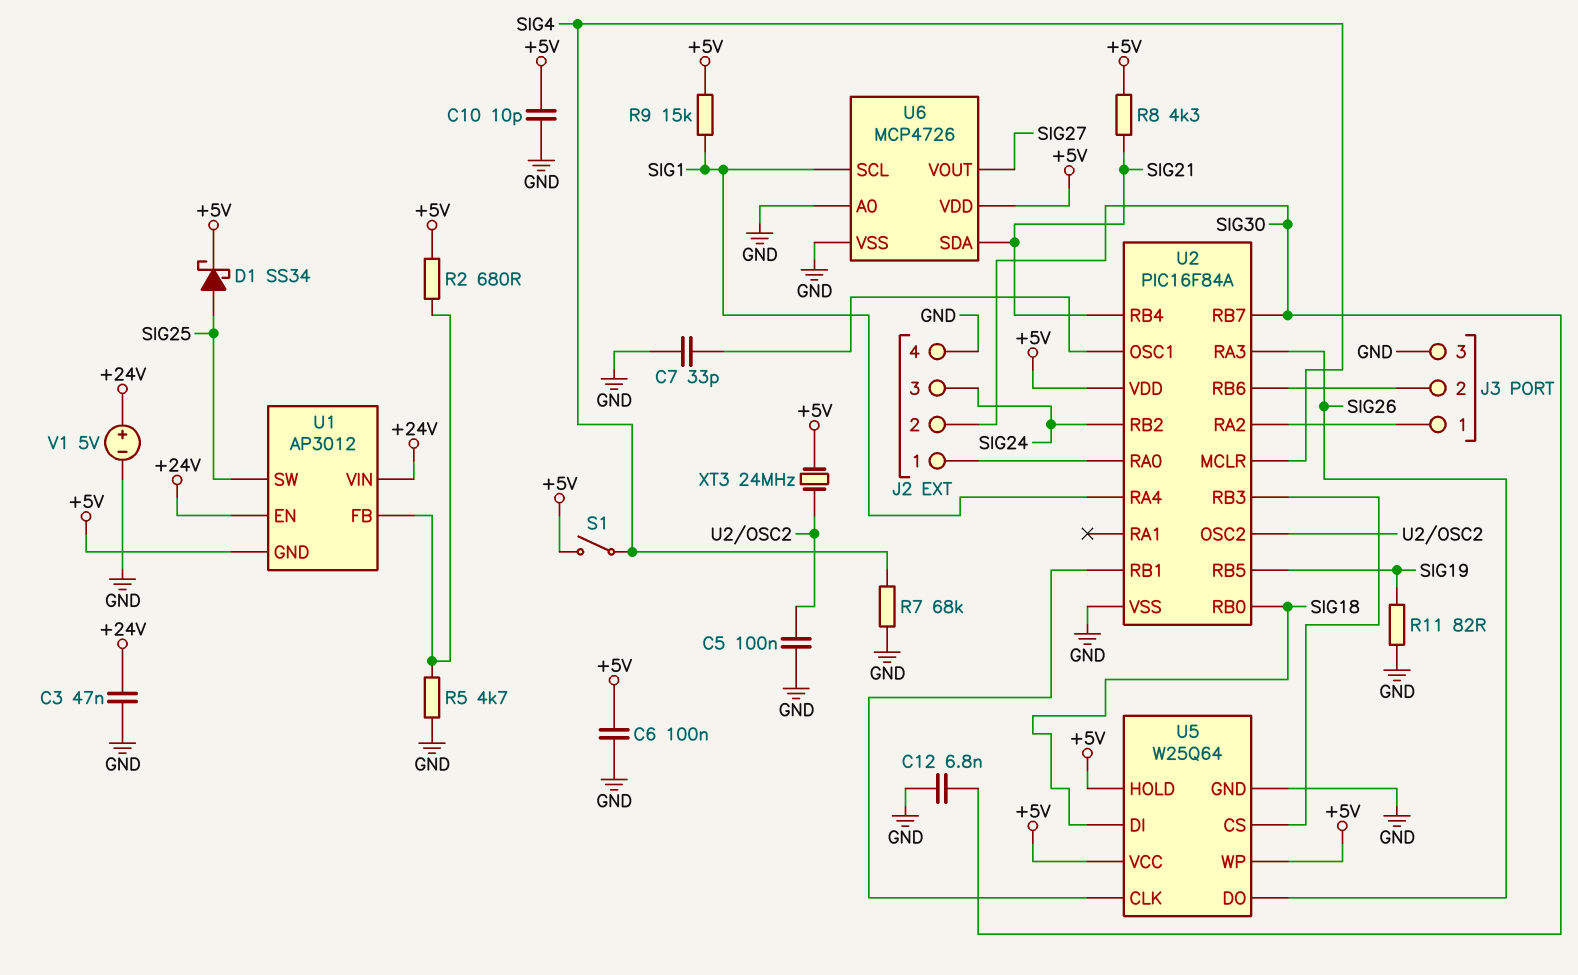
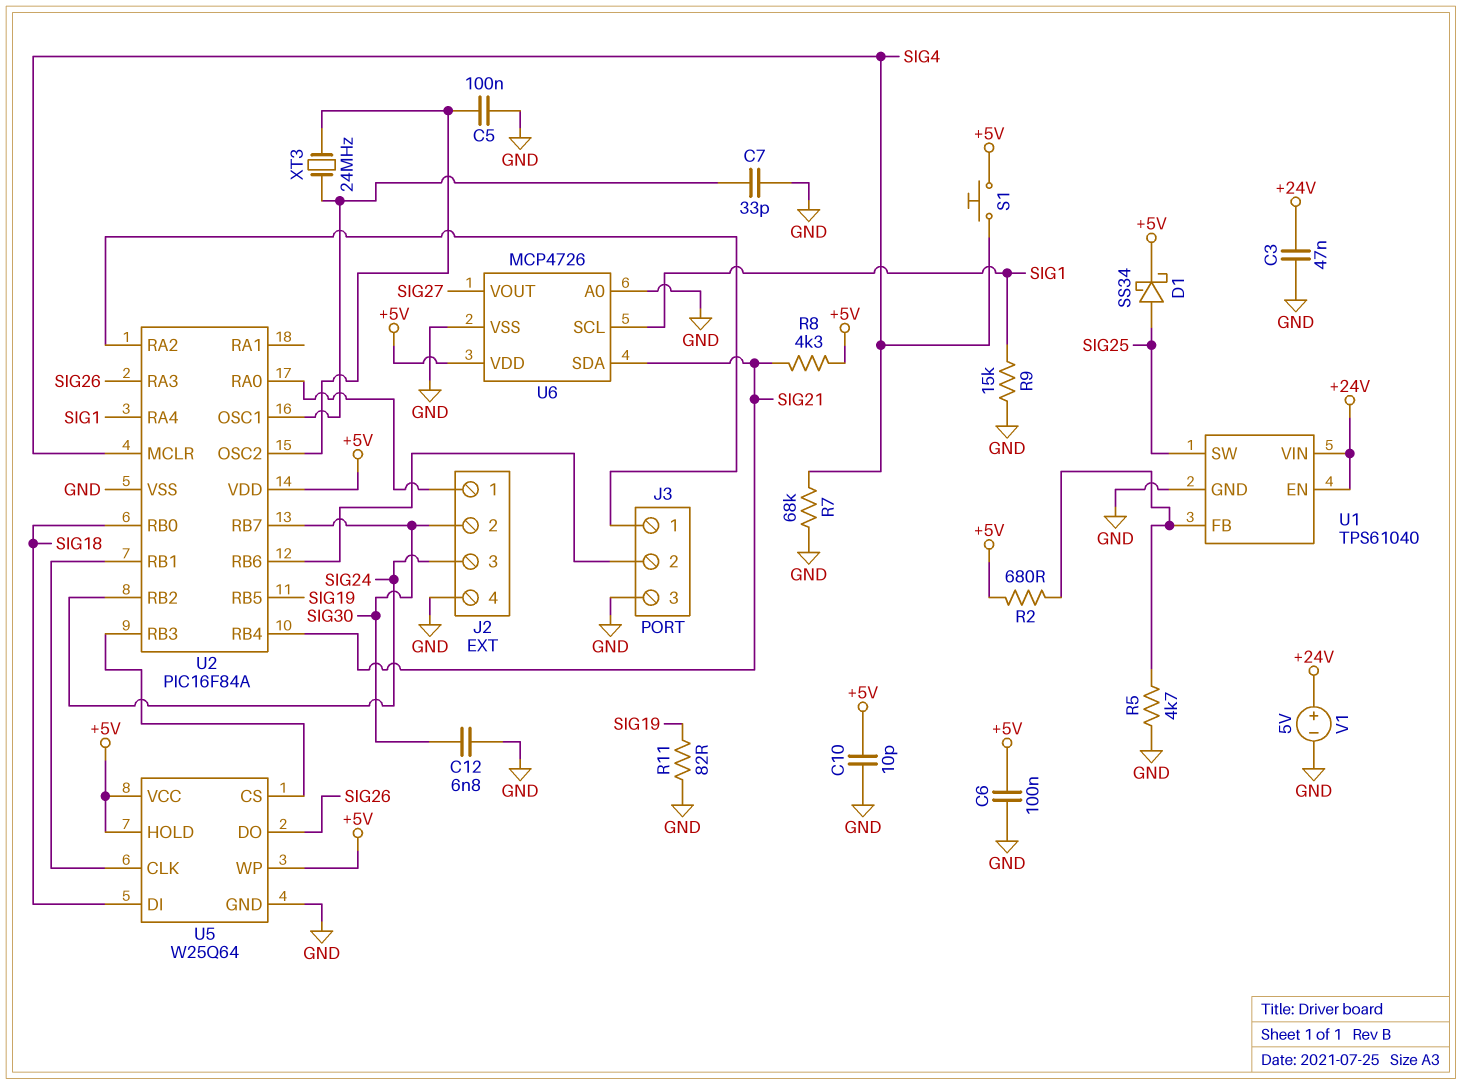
R9: 15k (+5V, SIG1) -> 15k (GND, SIG1)
S1: switch (+5V, SIG4) -> button (+5V, SIG4)
U1: AP3012 -> TPS61040
U1 pin GND: +5V -> GND
XT3: 24MHz (+5V, U2/OSC2) -> 24MHz (U2/OSC1, U2/OSC2)

